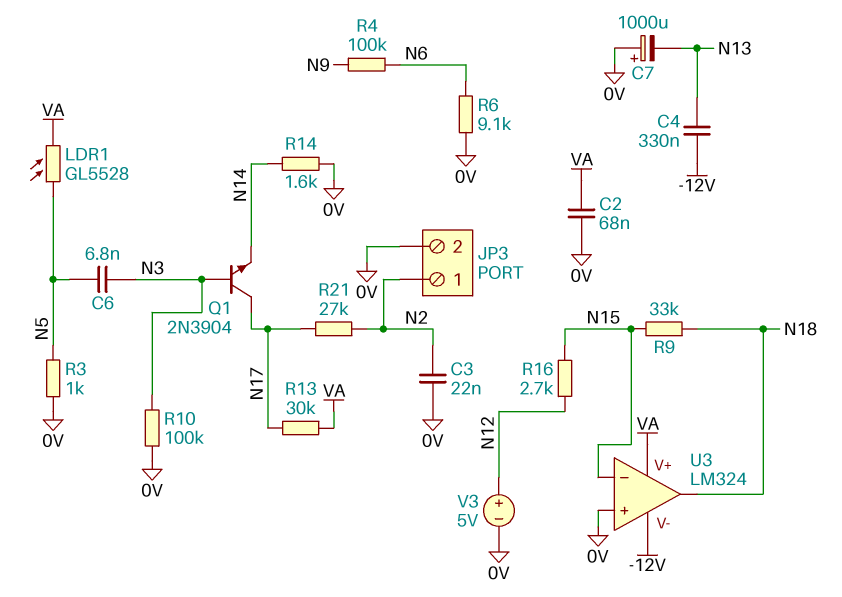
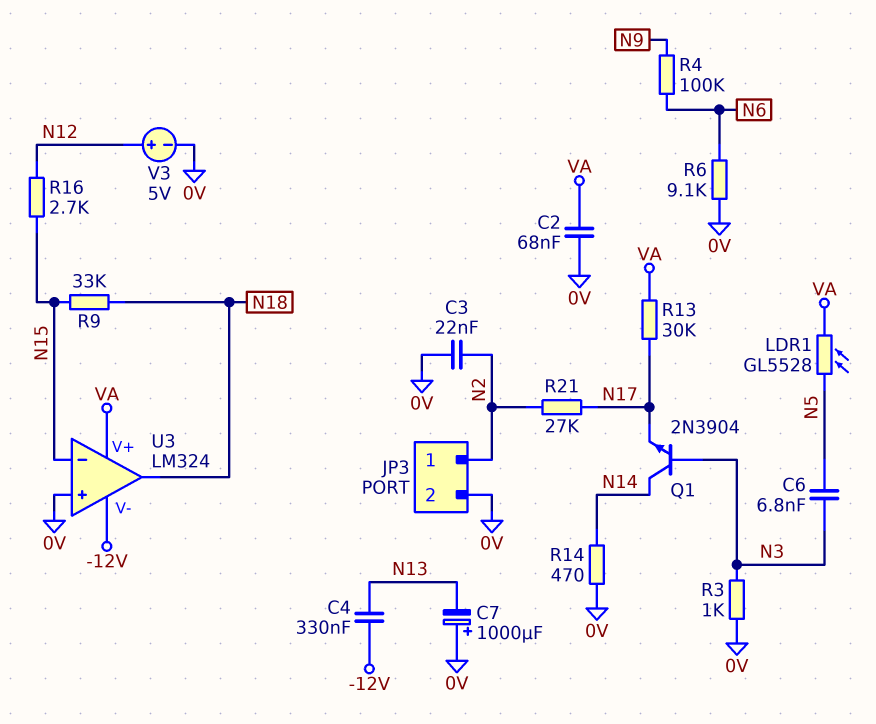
Q1: NPN 2N3904 (B N3, C N17, E N14) -> NPN 2N3904 (B N3, C N14, E N17)
R3: 1k (0V, N5) -> 1k (0V, N3)
R10: 100k (0V, N3) -> none
R14: 1.6k (0V, N14) -> 470 (0V, N14)

